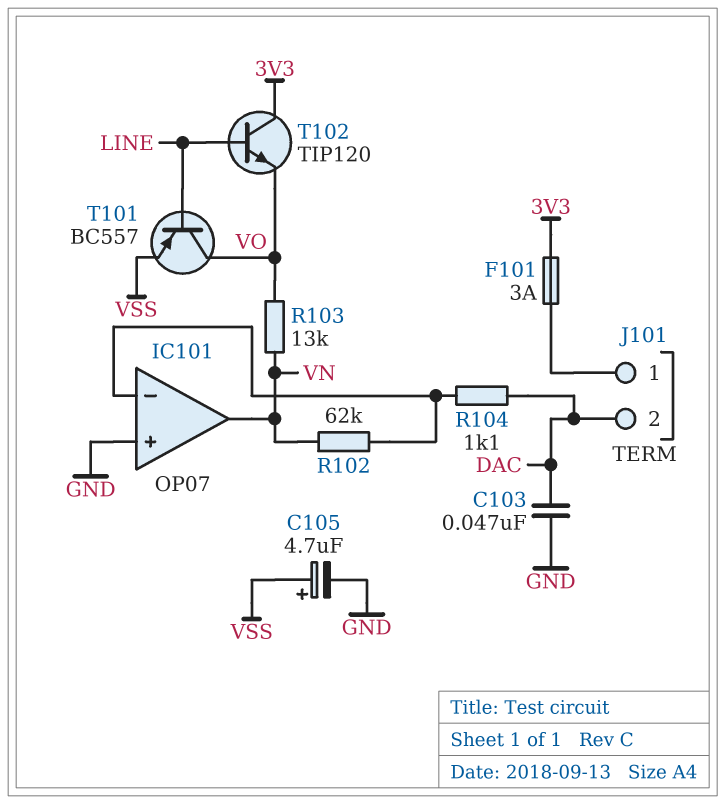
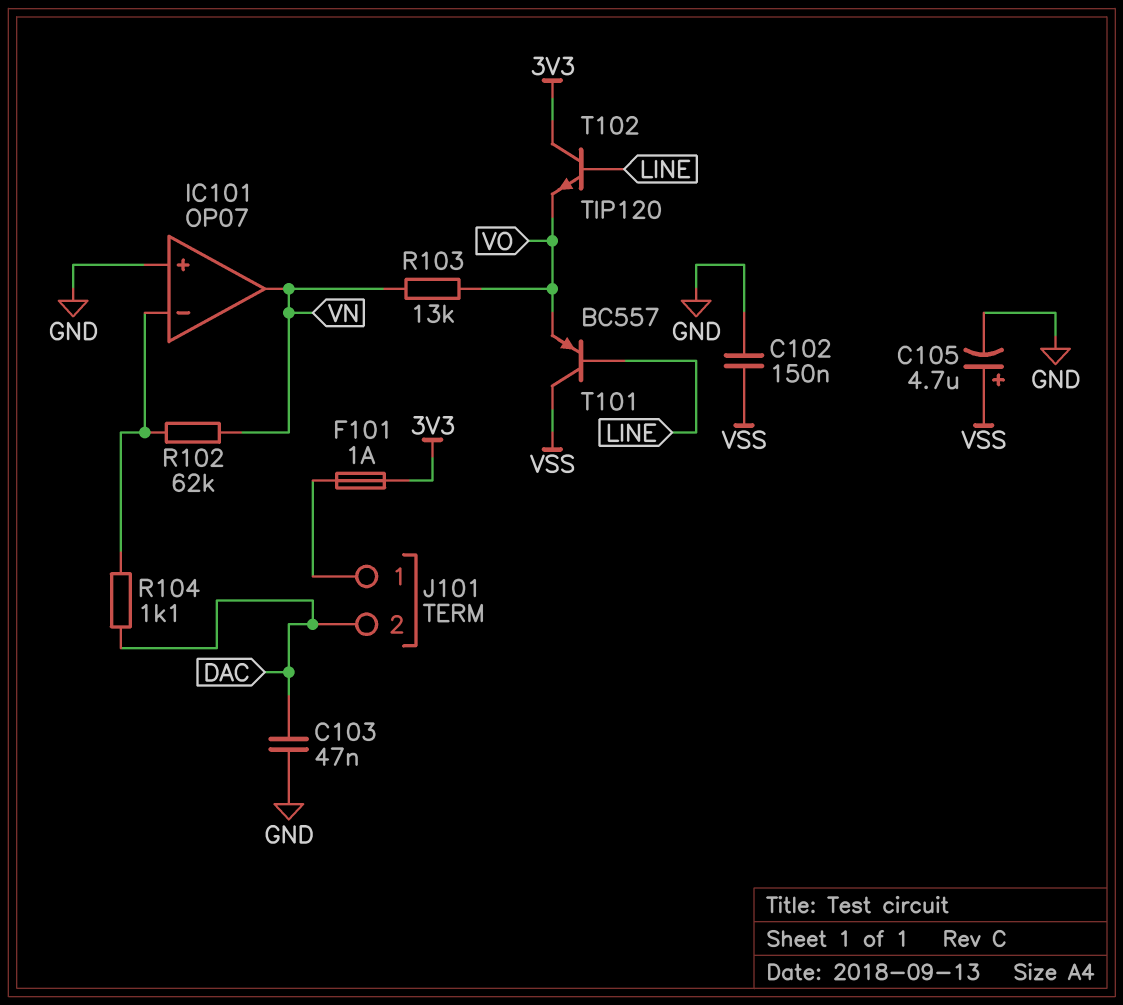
C102: none -> 150nF (GND, VSS)
F101: 3A (3V3, J101/1) -> 1A (3V3, J101/1)
T101: PNP BC557 (B LINE, C VO, E VSS) -> PNP BC557 (B LINE, C VSS, E VO)

